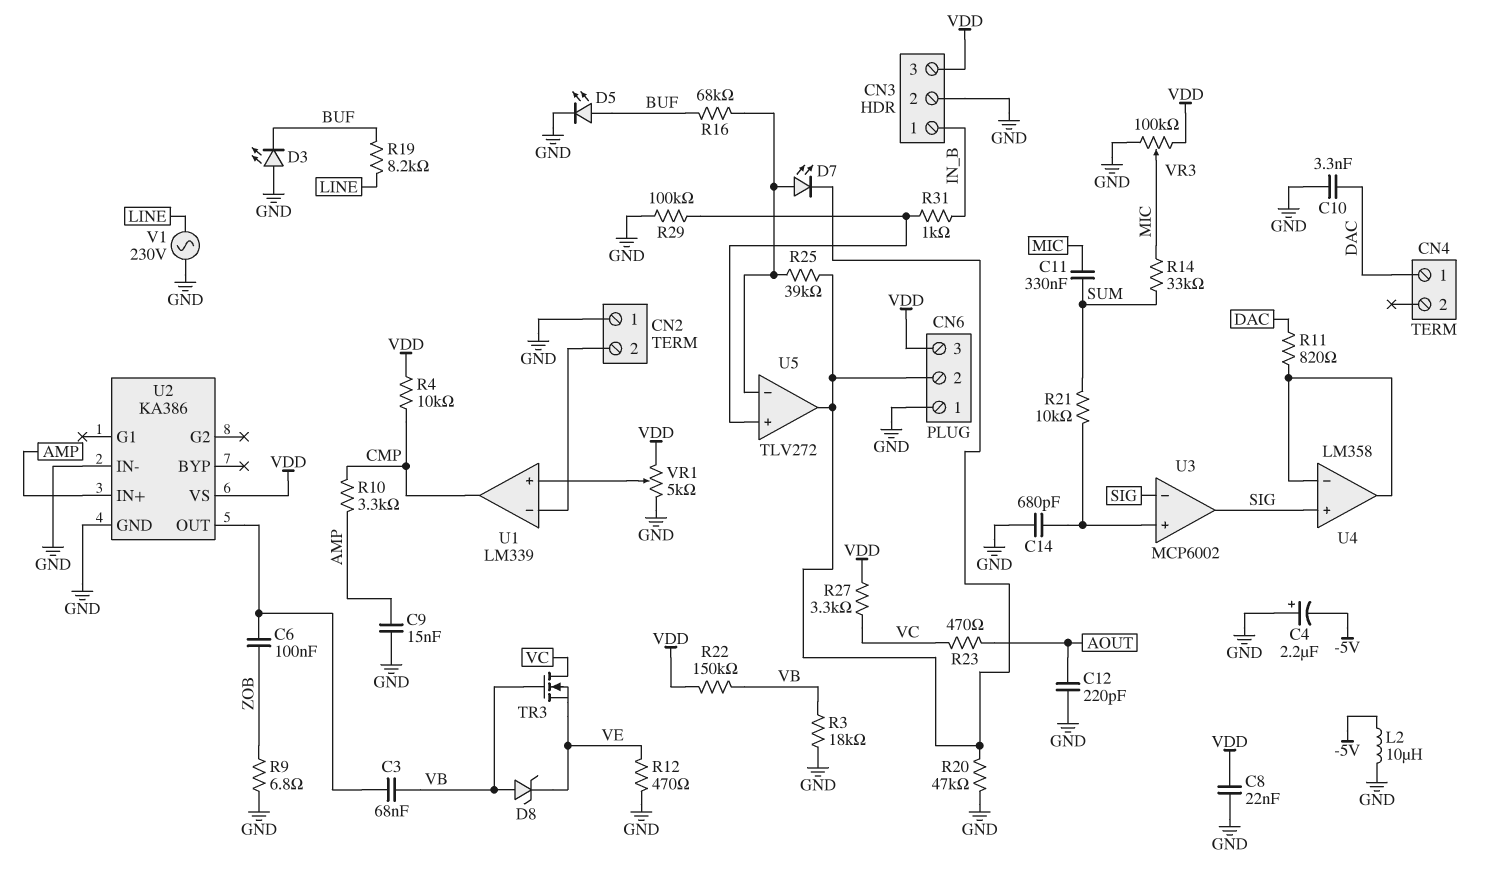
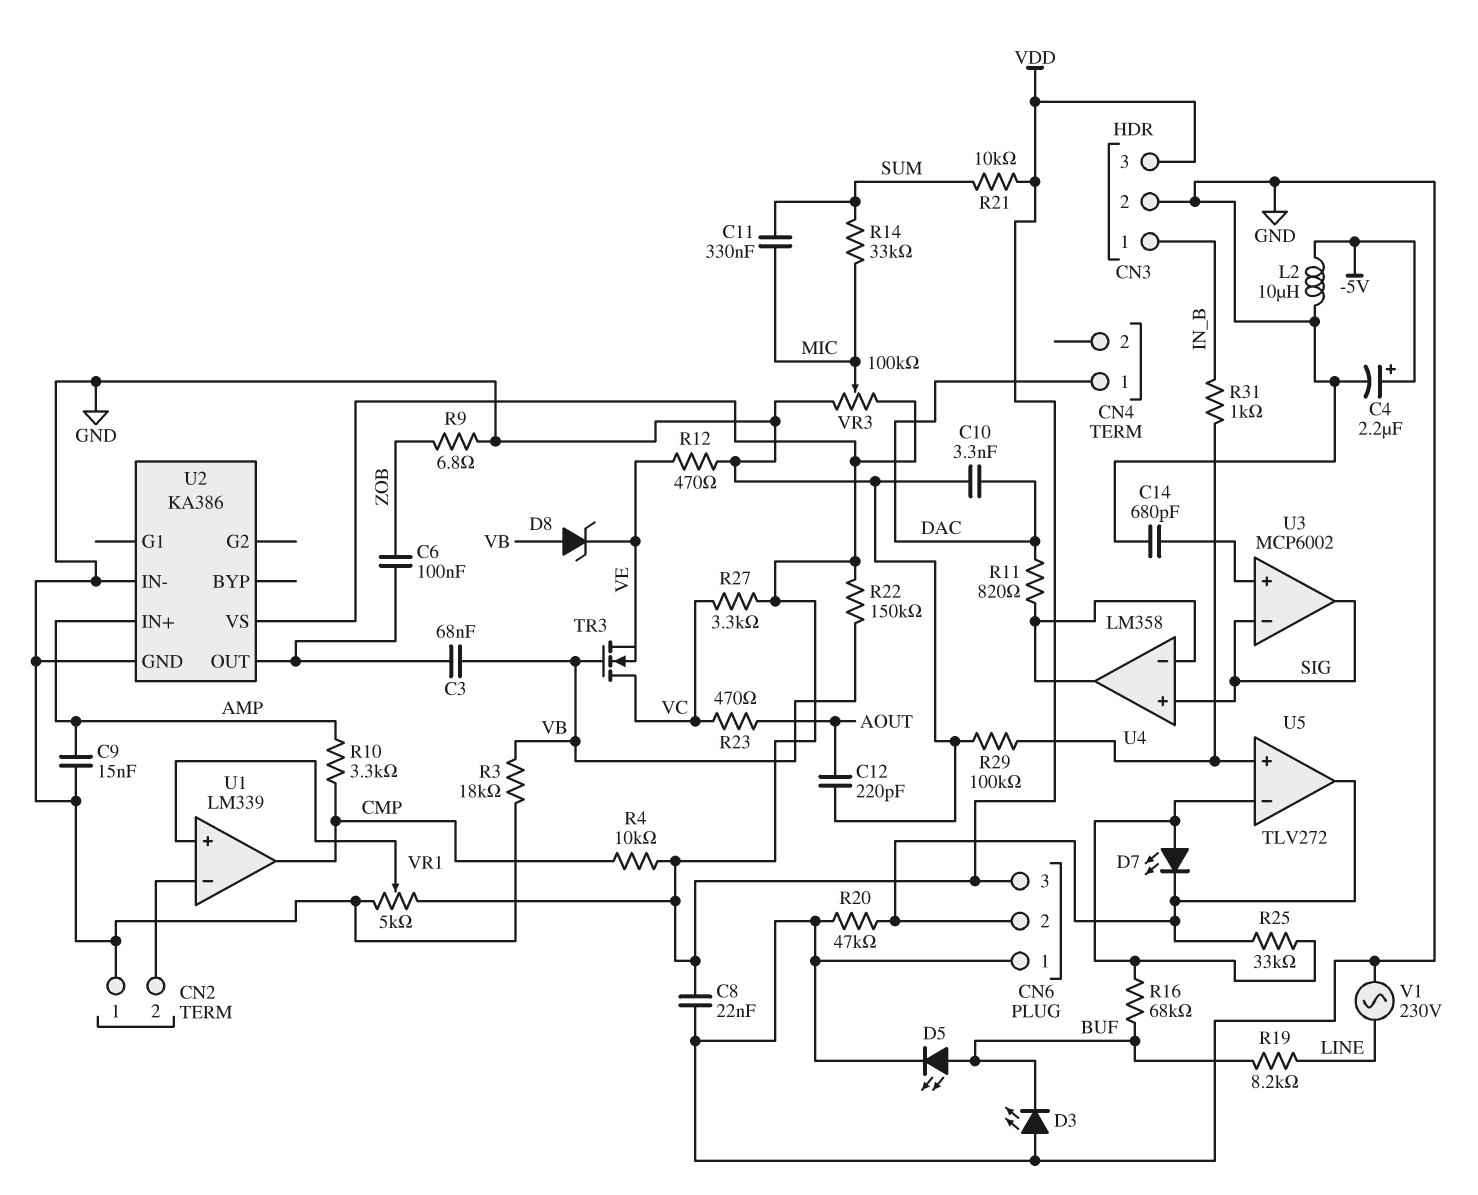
C4: 2.2uF (plus GND, minus -5V) -> 2.2uF (plus -5V, minus GND)
R21: 10k (SUM, U3/in+) -> 10k (SUM, VDD)
R25: 39k (CN6/2, U5/in-) -> 33k (CN6/2, U5/in-)

